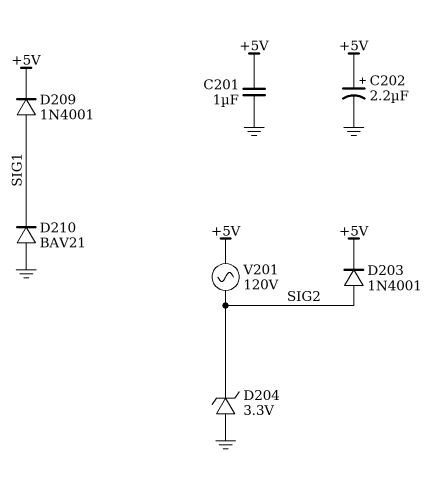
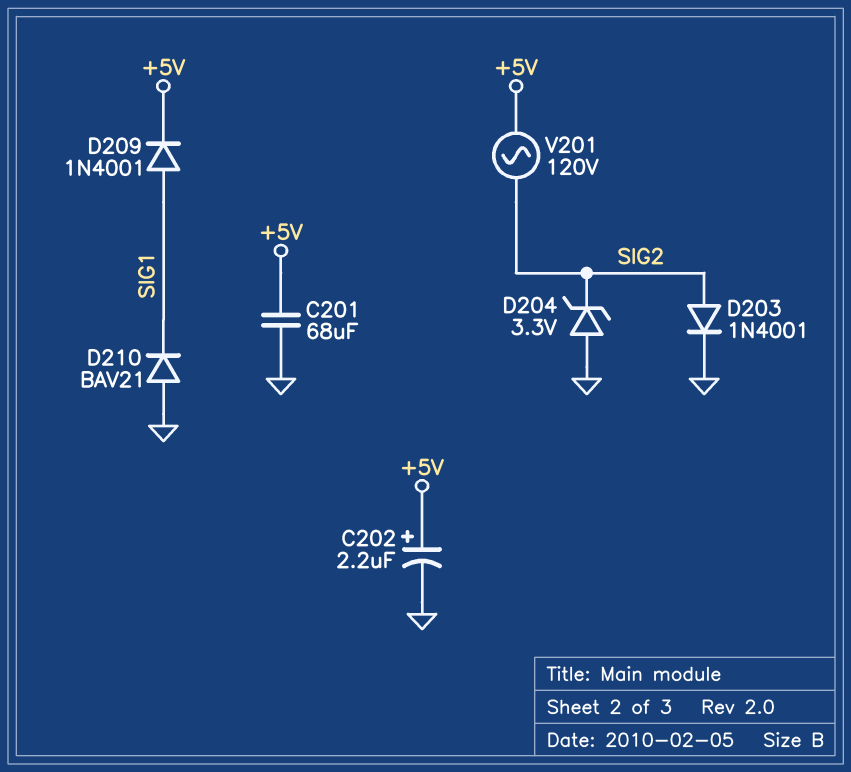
C201: 1uF (+5V, GND) -> 68uF (+5V, GND)
D203: diode 1N4001 (A SIG2, K +5V) -> diode 1N4001 (A SIG2, K GND)

